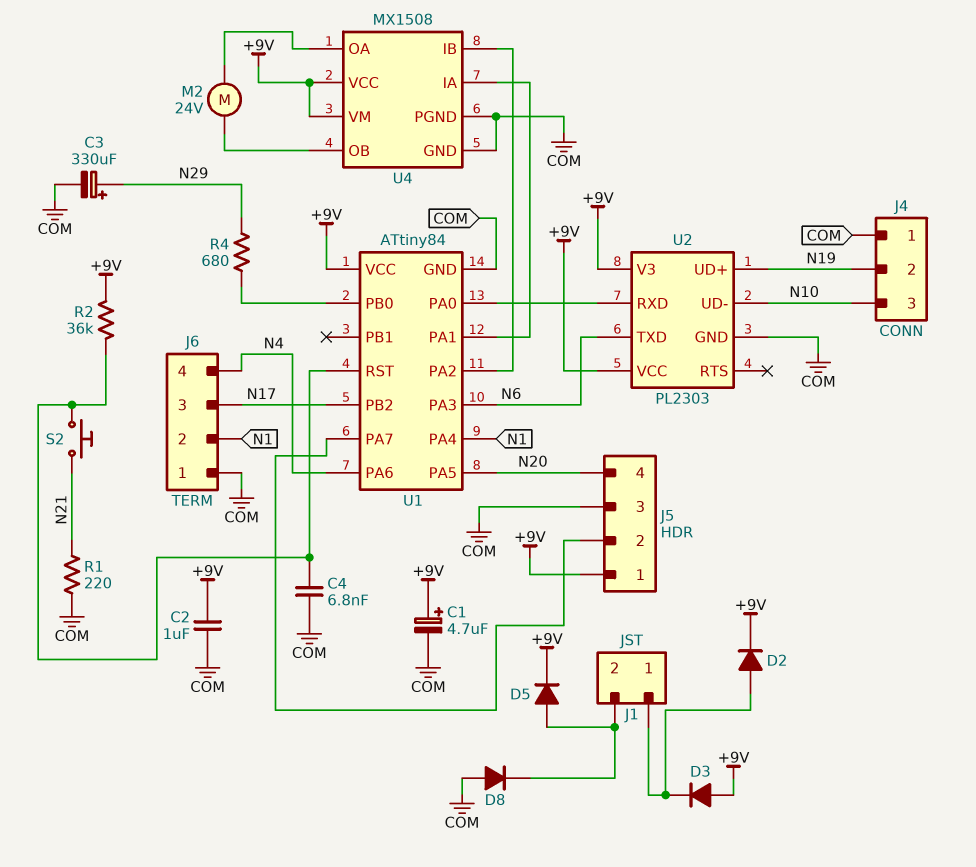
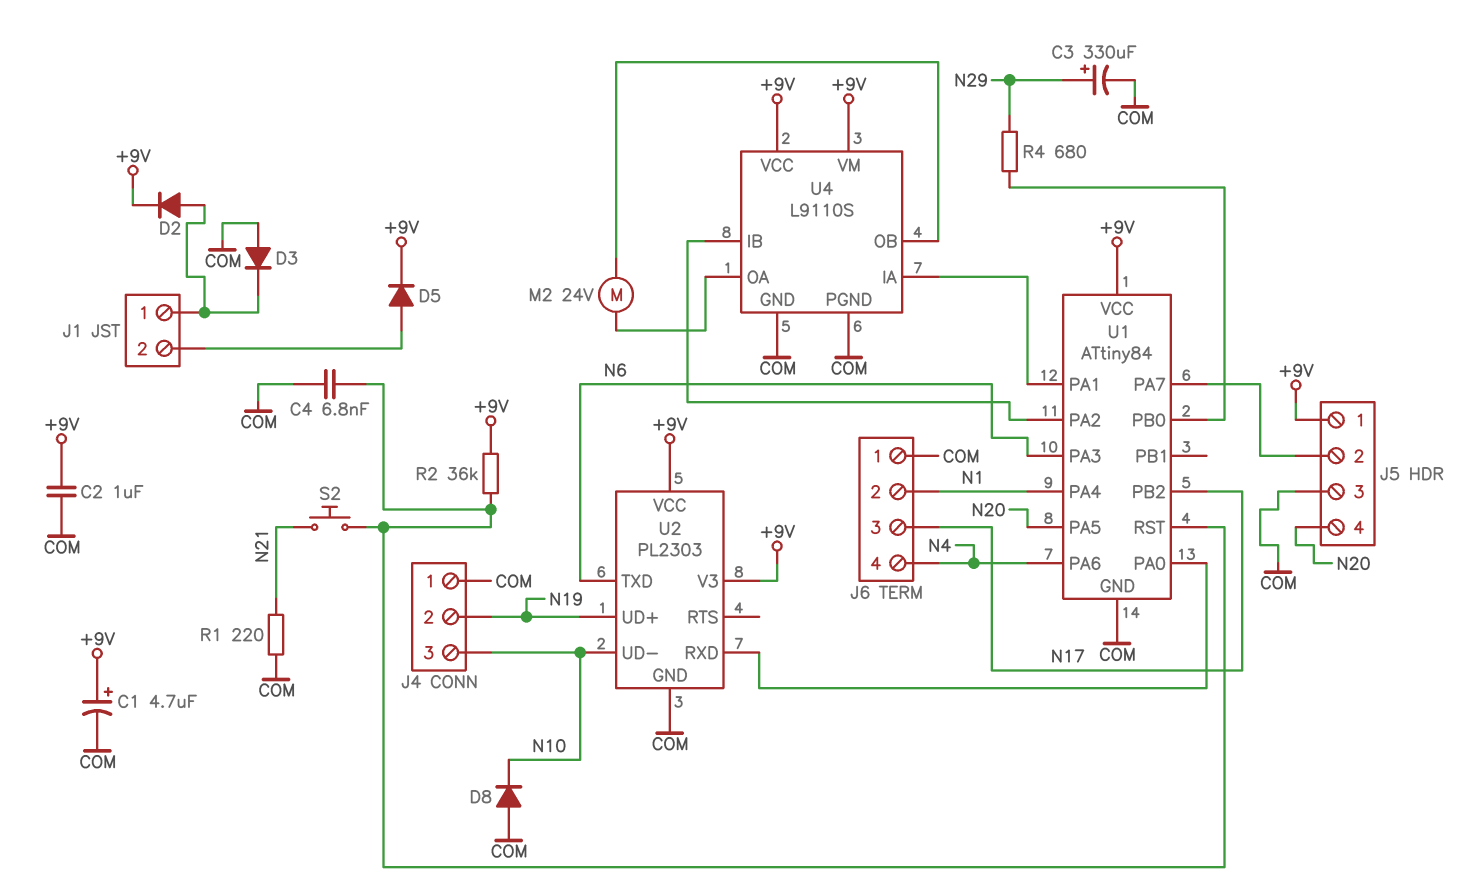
D3: diode (A +9V, K J1/1) -> diode (A COM, K J1/1)
D8: diode (A COM, K J1/2) -> diode (A COM, K N10)
U4: MX1508 -> L9110S

